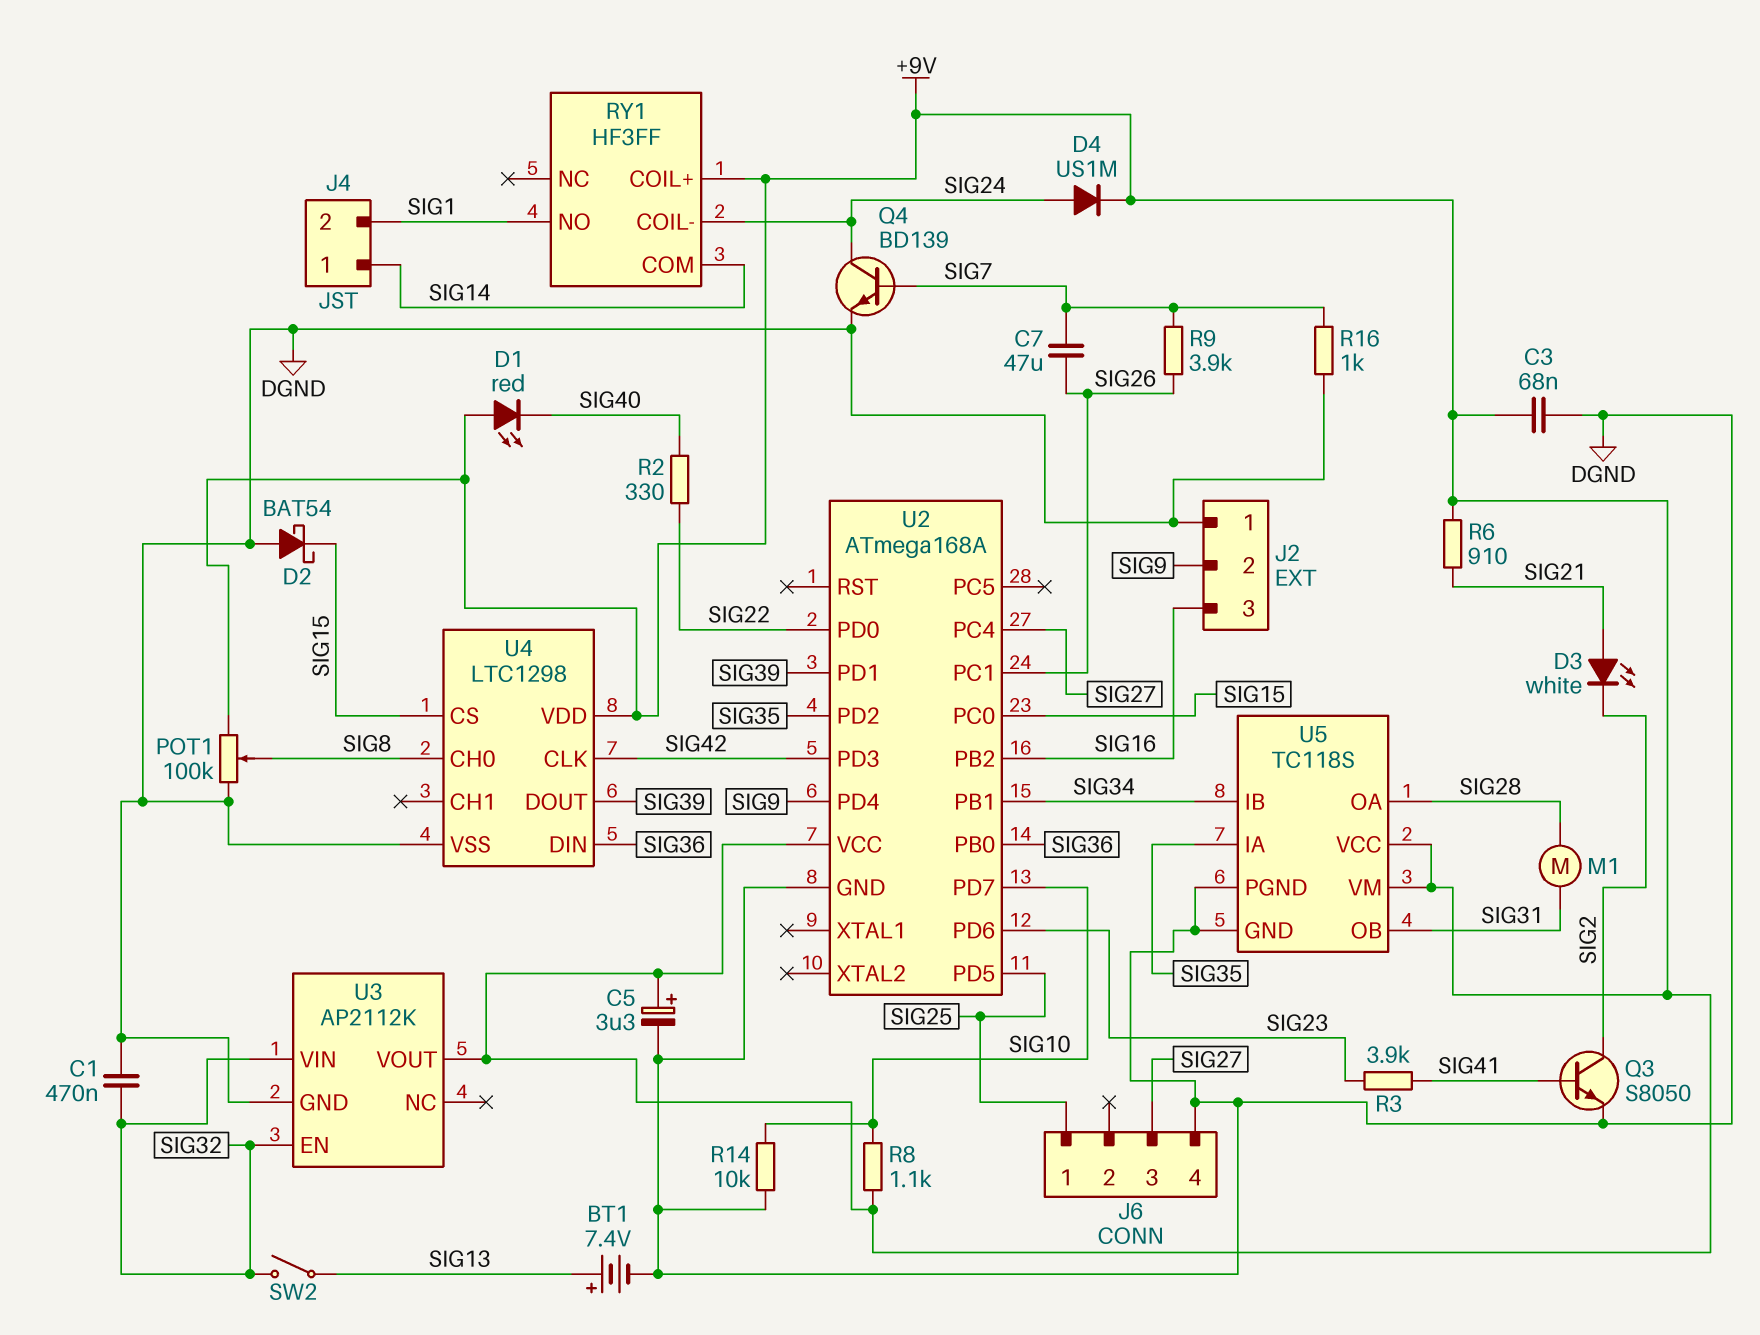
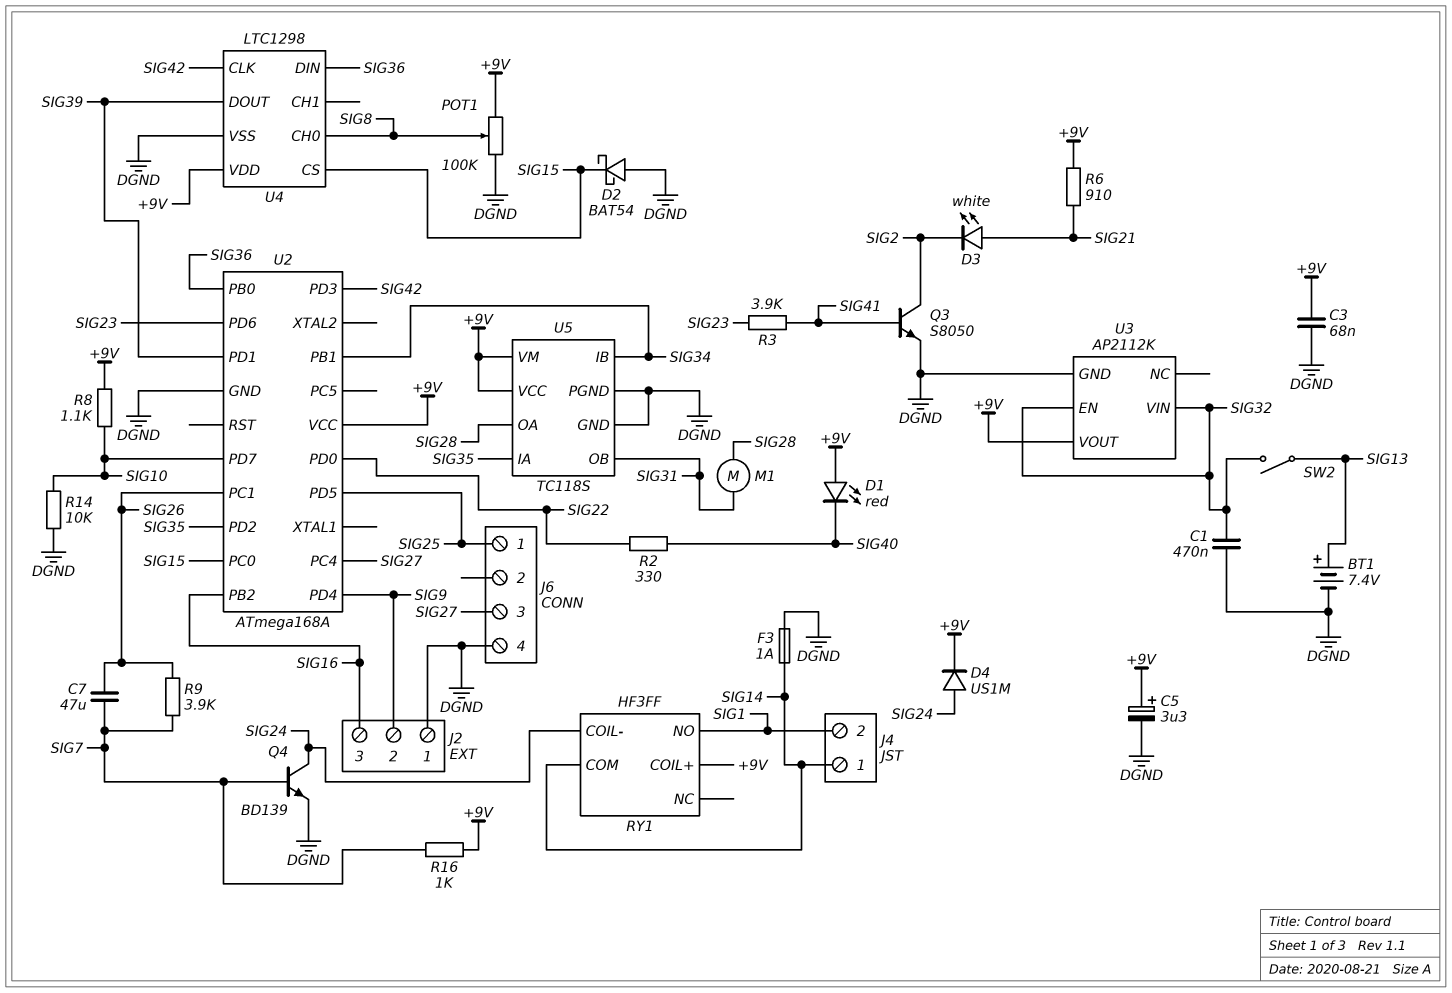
F3: none -> 1A (DGND, SIG14)
R16: 1k (DGND, SIG7) -> 1k (+9V, SIG7)

